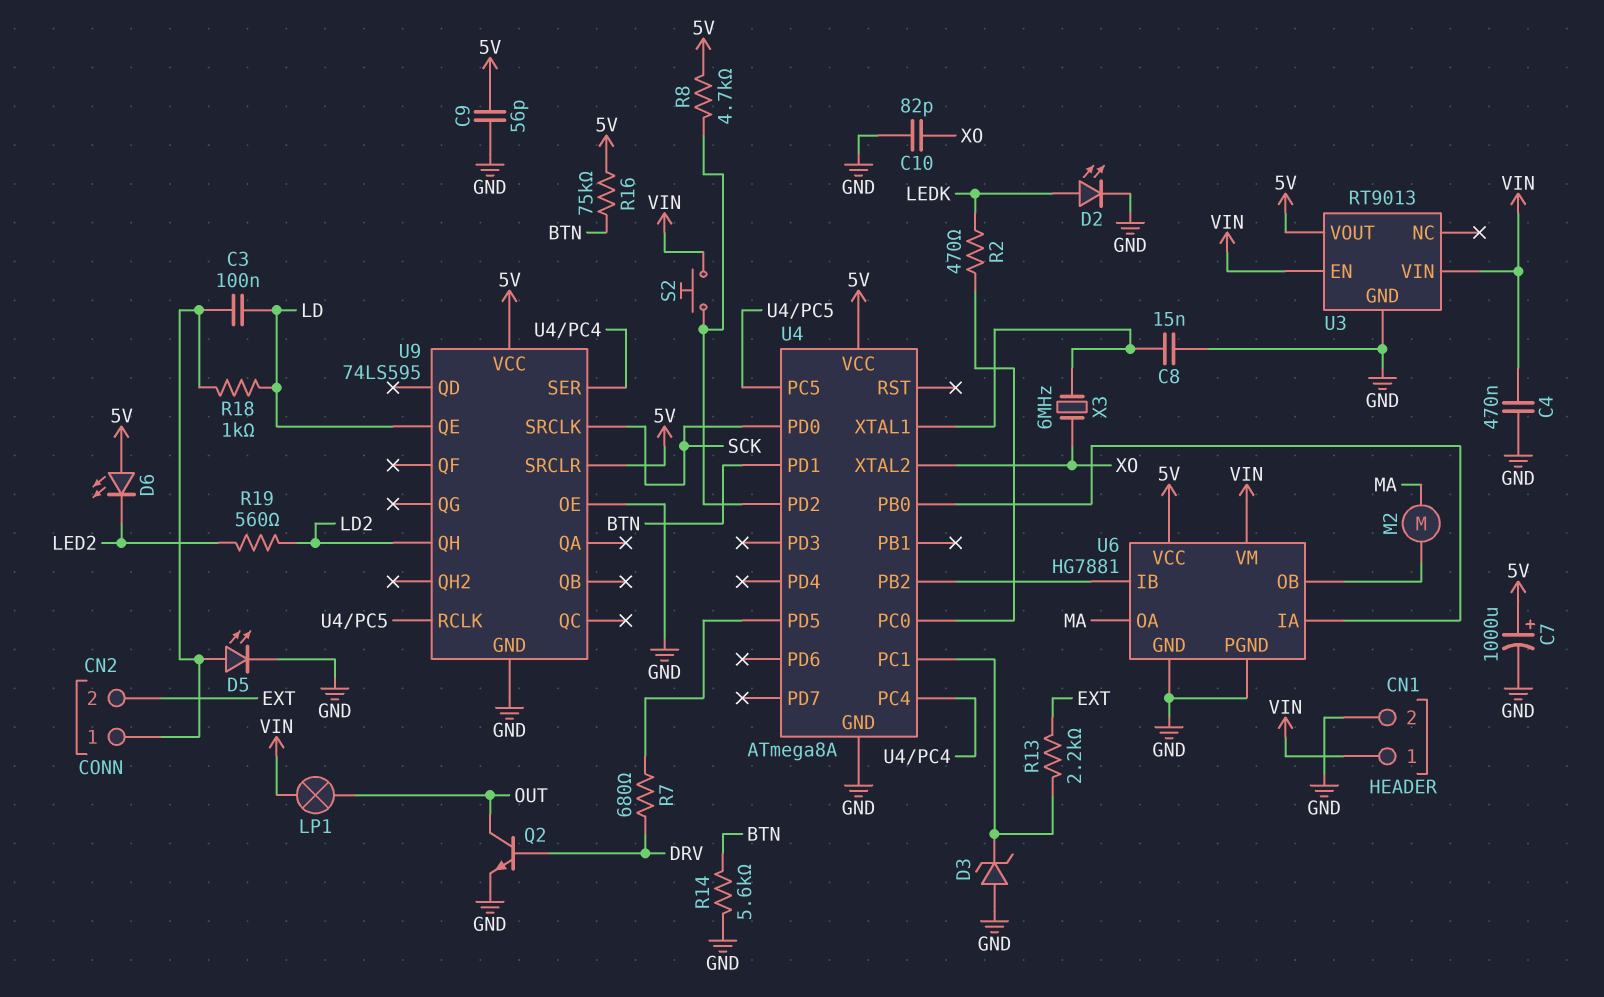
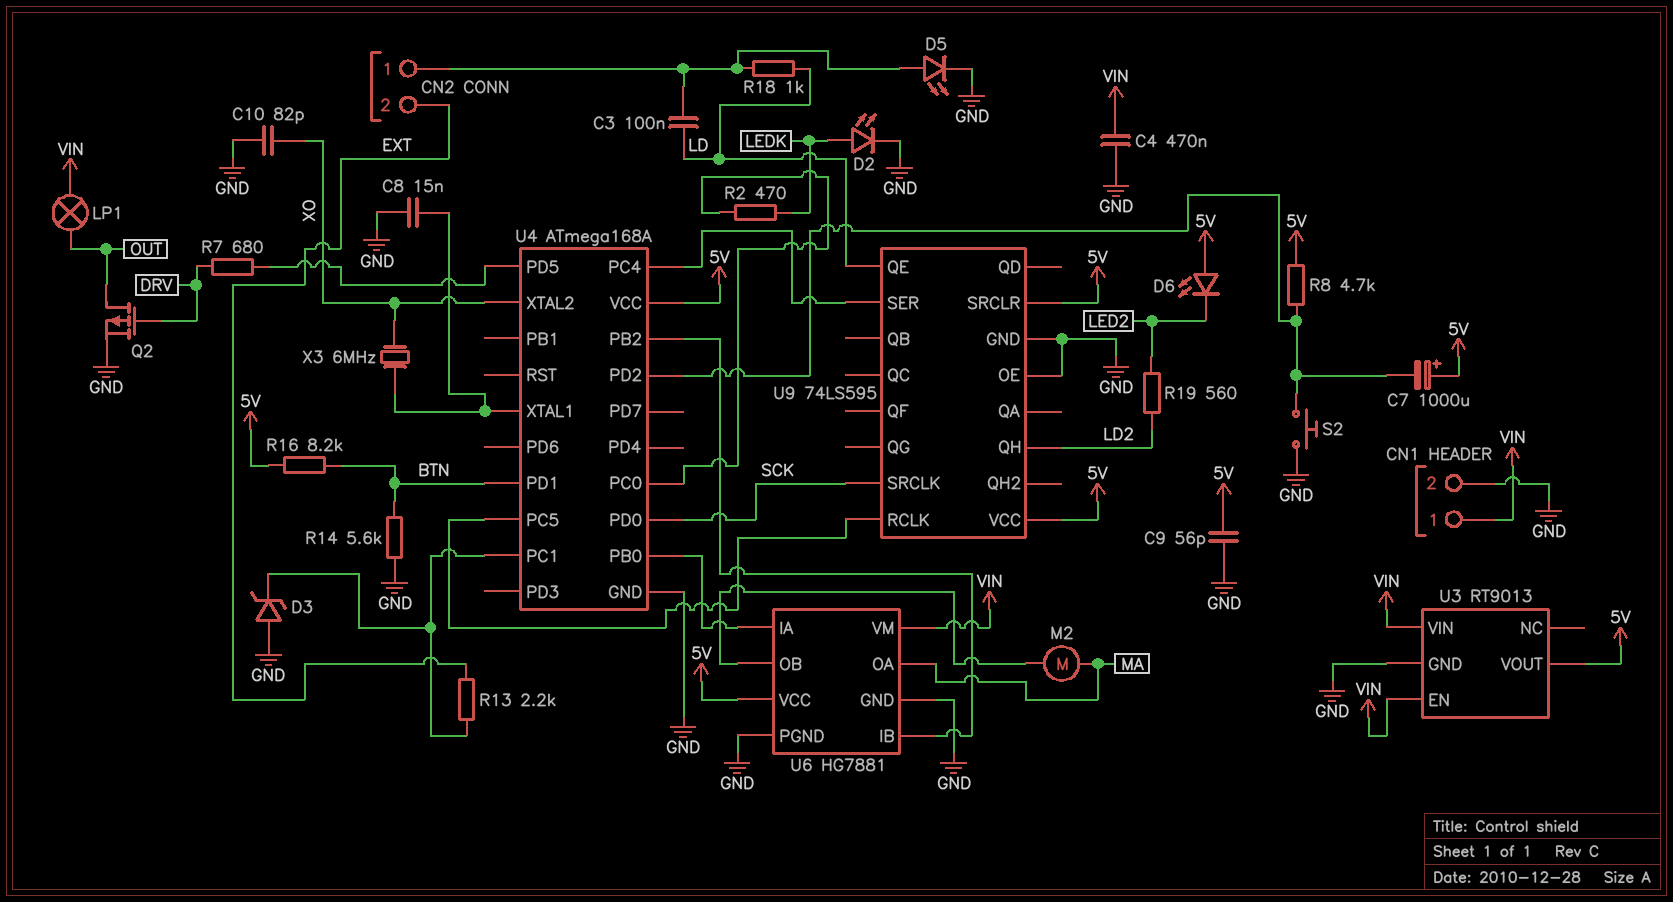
C7: 1000uF (plus 5V, minus GND) -> 1000uF (plus 5V, minus U4/PD2)
Q2: NPN (B DRV, C OUT, E GND) -> PMOS (G DRV, D OUT, S GND)
R16: 75k (5V, BTN) -> 8.2k (5V, BTN)
S2: button (U4/PD2, VIN) -> button (GND, U4/PD2)
U4: ATmega8A -> ATmega168A

